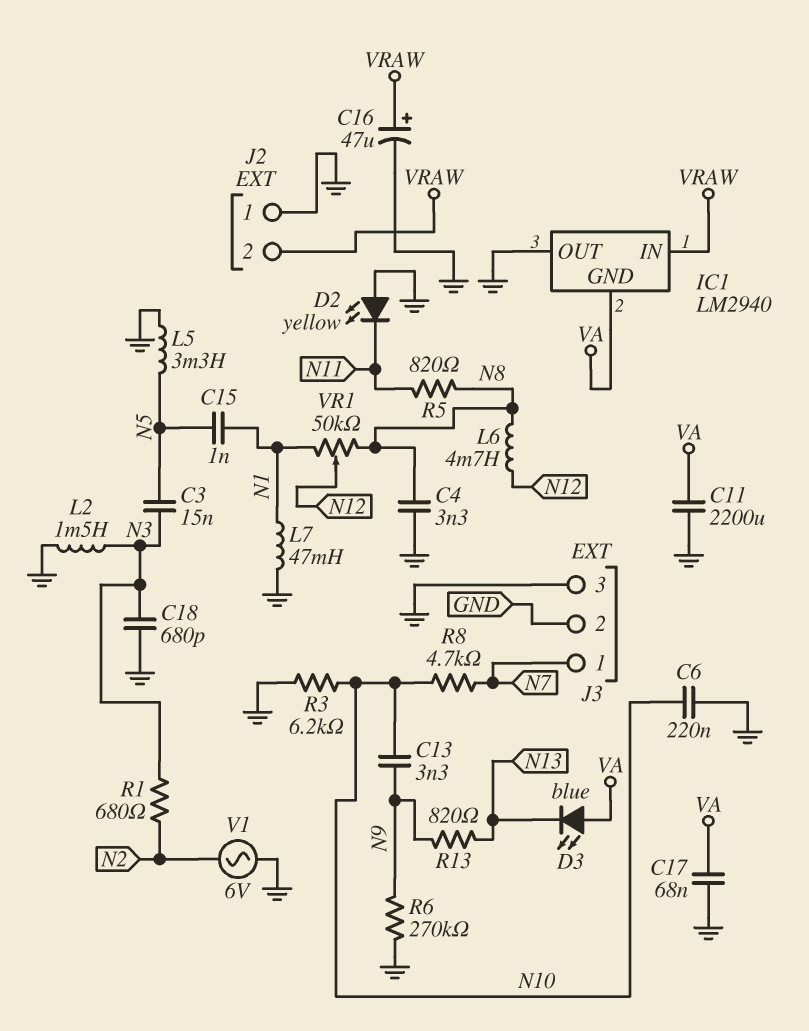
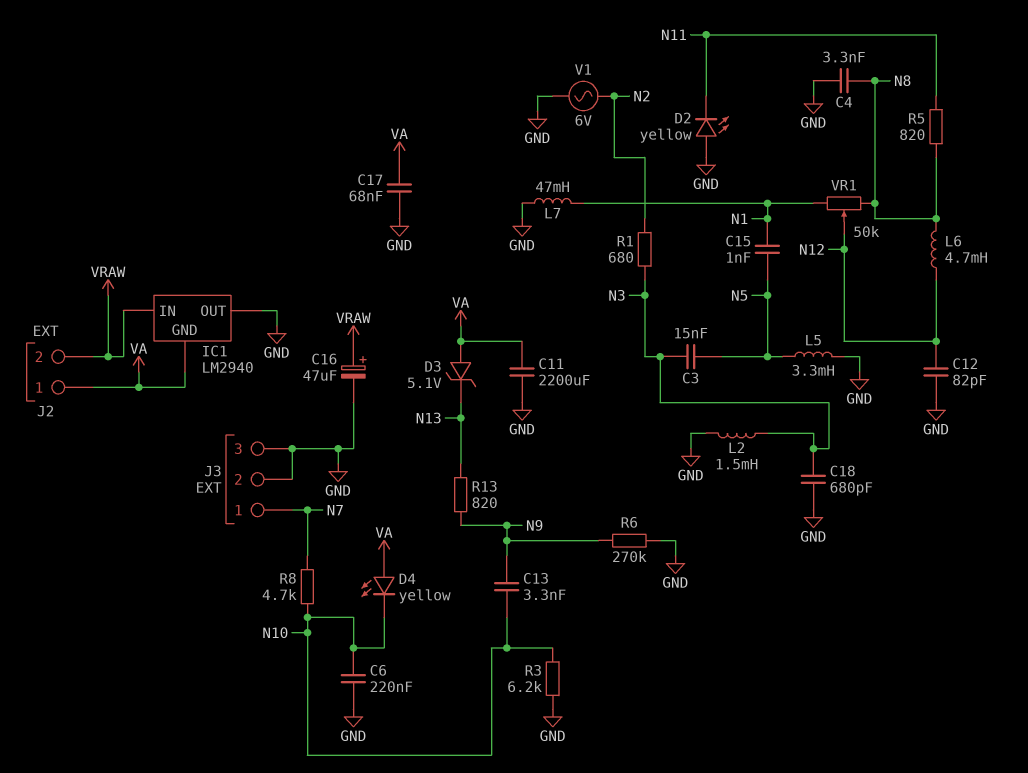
C12: none -> 82pF (GND, N12)
D3: LED blue (A VA, K N13) -> zener 5.1V (A VA, K N13)
D4: none -> LED yellow (A VA, K N10)
J2 pin 1: GND -> VA

